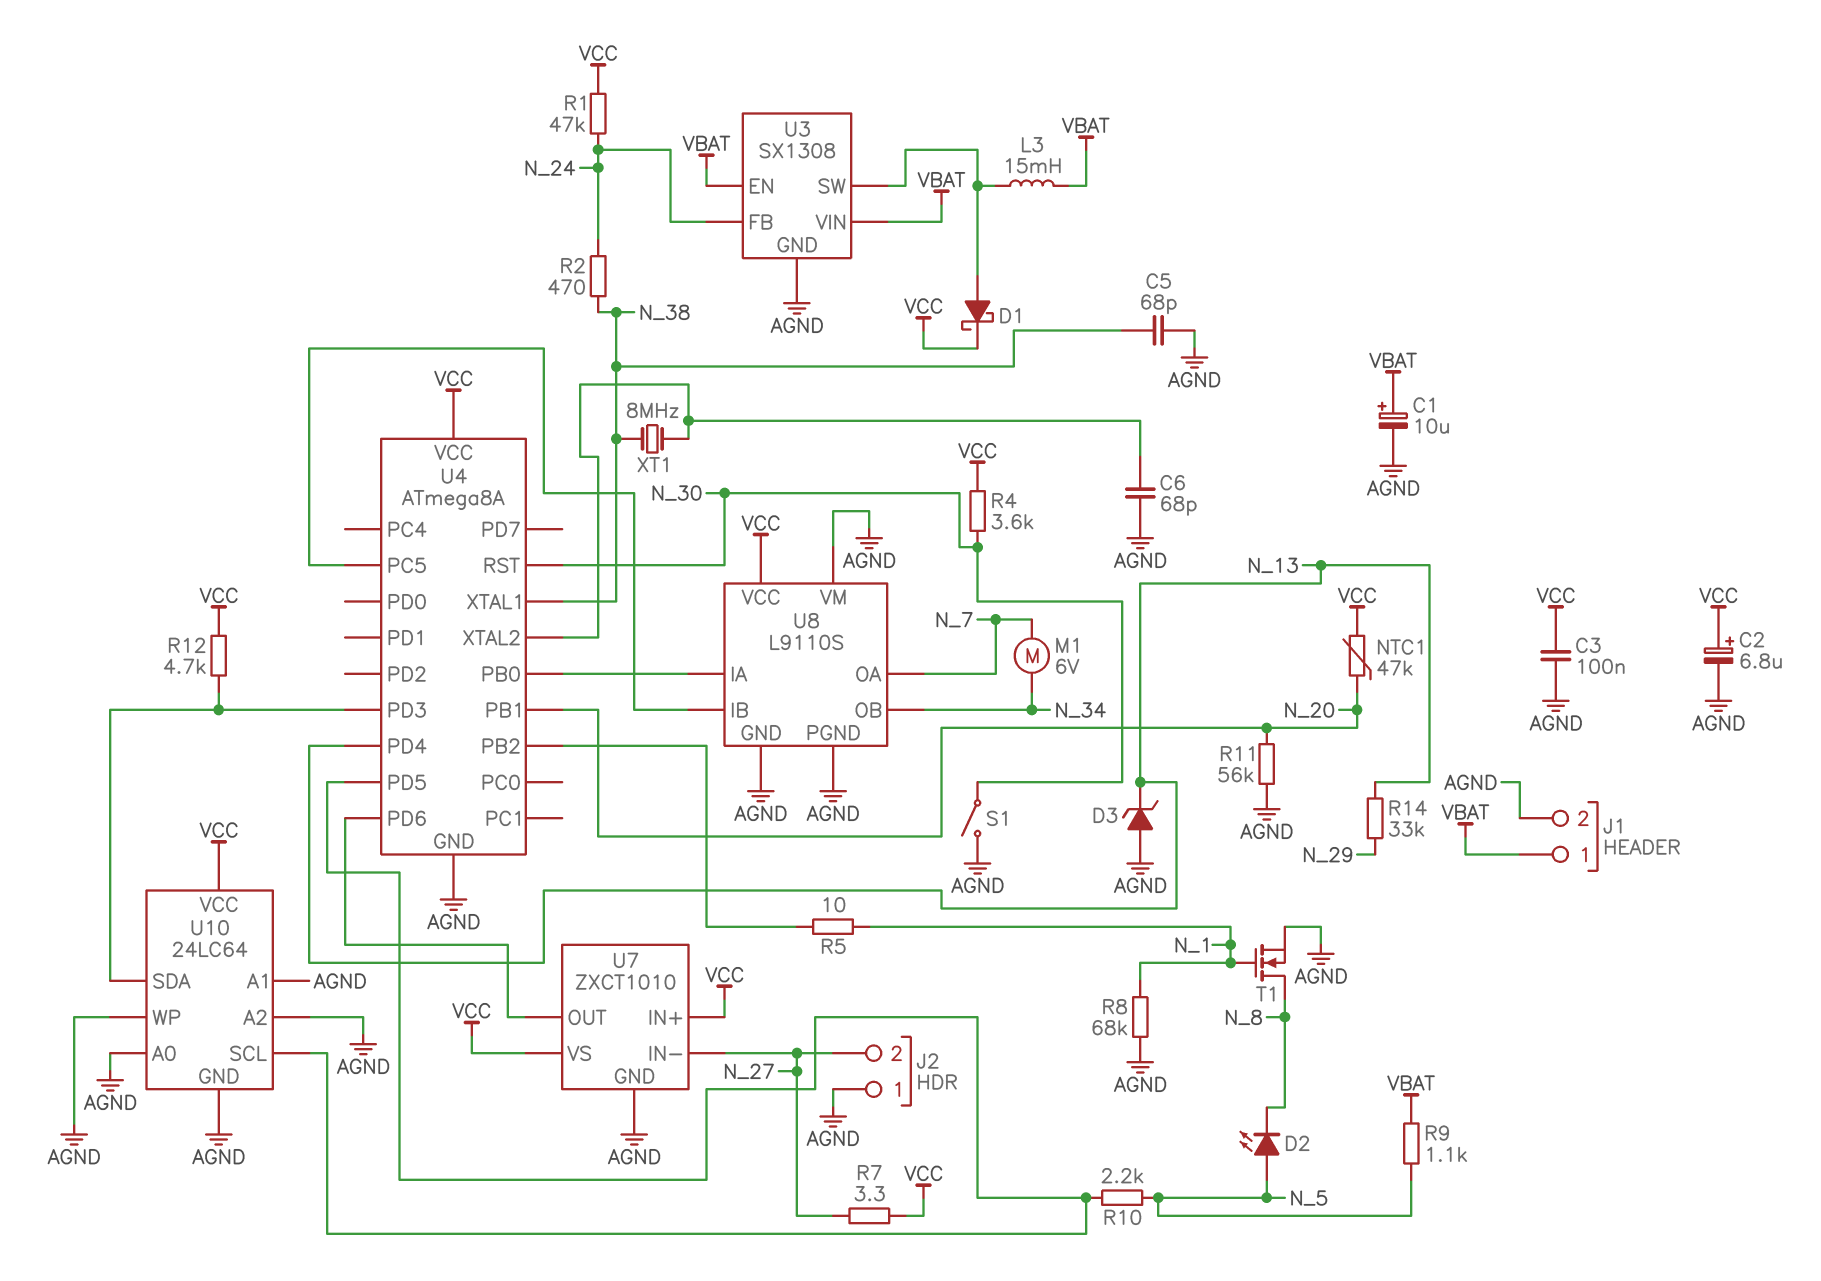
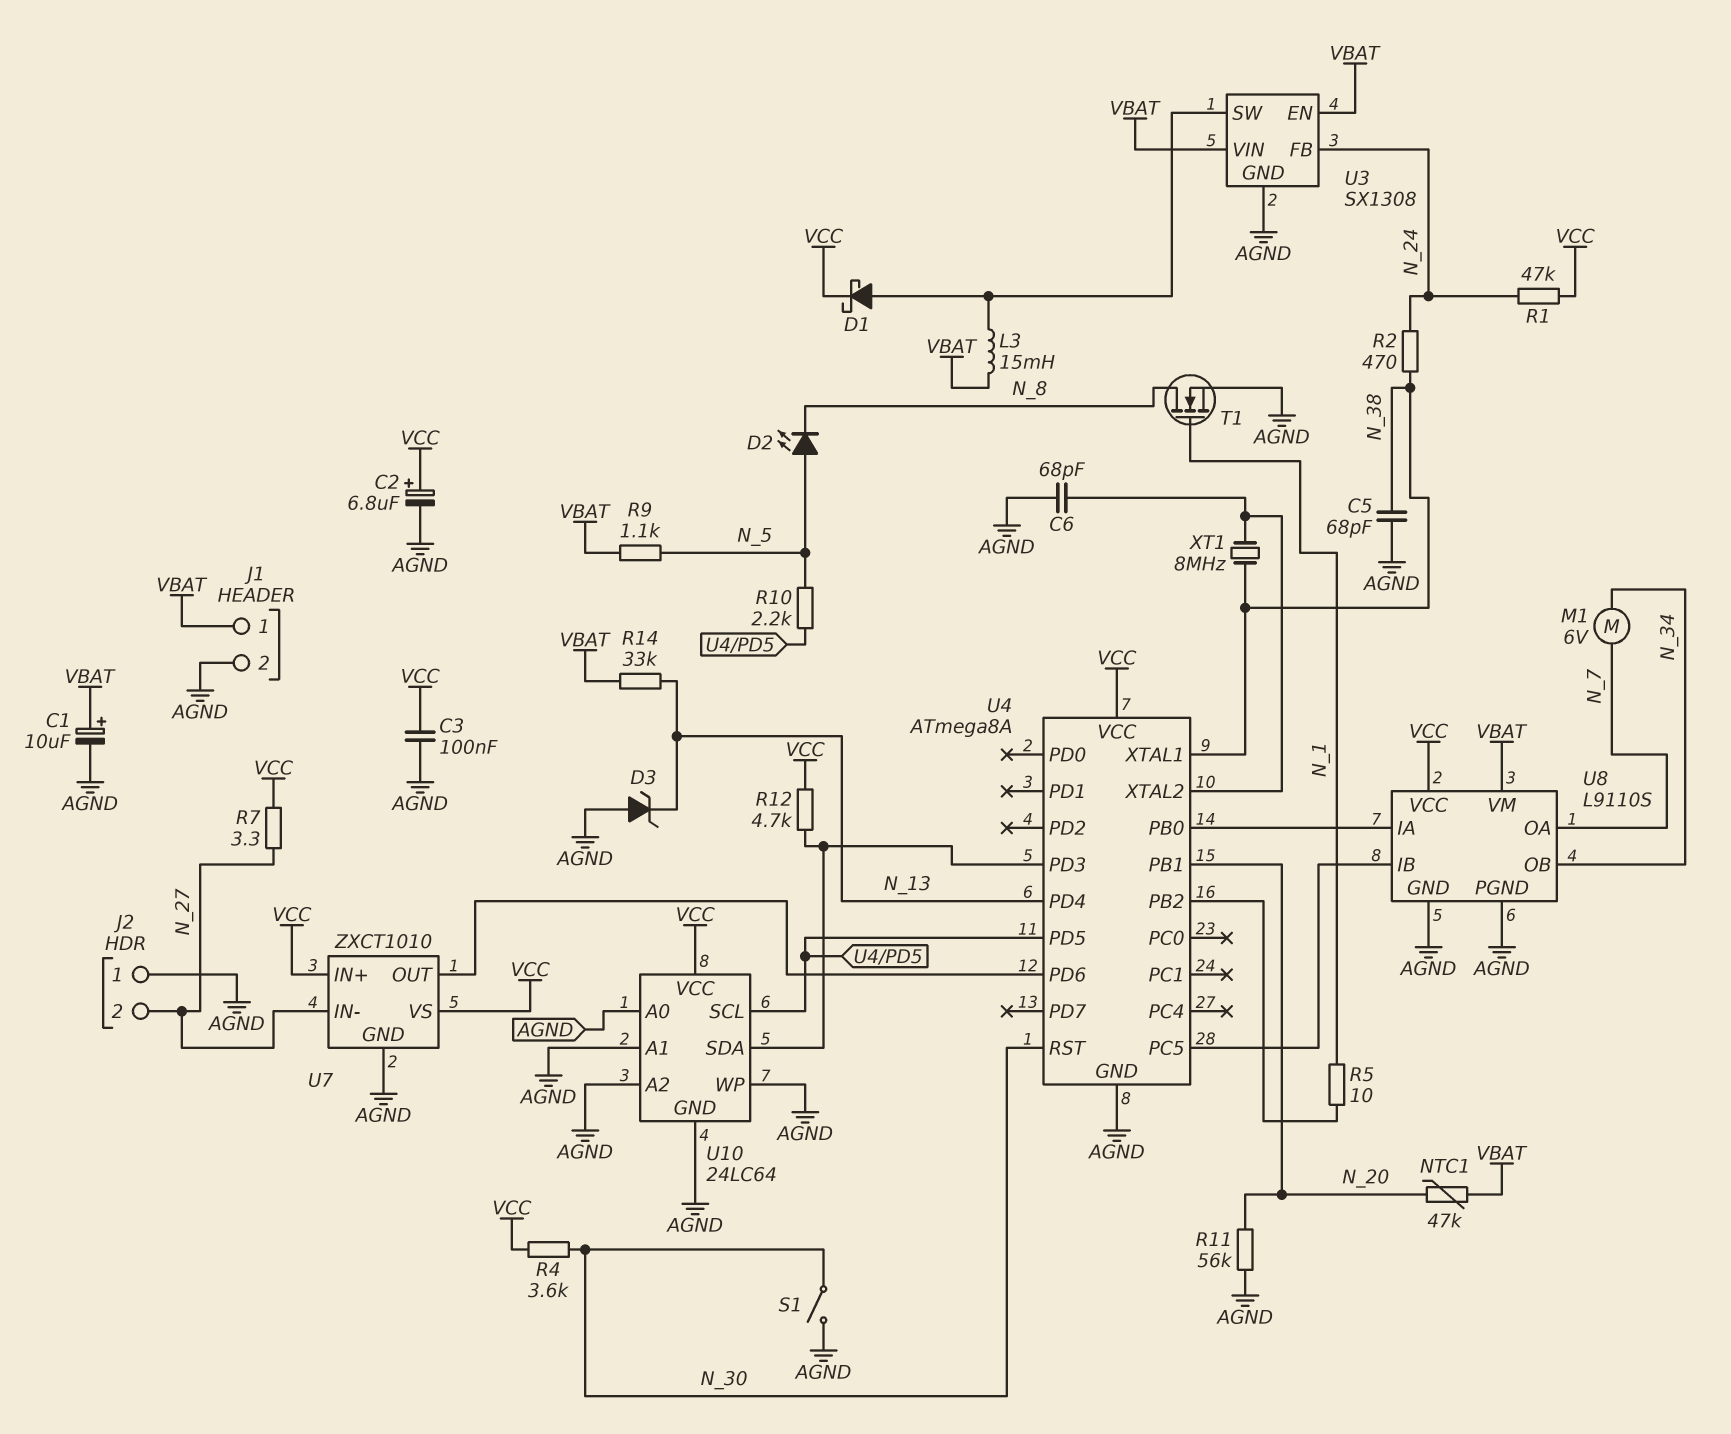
NTC1: 47k (N_20, VCC) -> 47k (N_20, VBAT)
R8: 68k (AGND, N_1) -> none
R14: 33k (N_13, N_29) -> 33k (N_13, VBAT)
U8 pin VM: AGND -> VBAT

